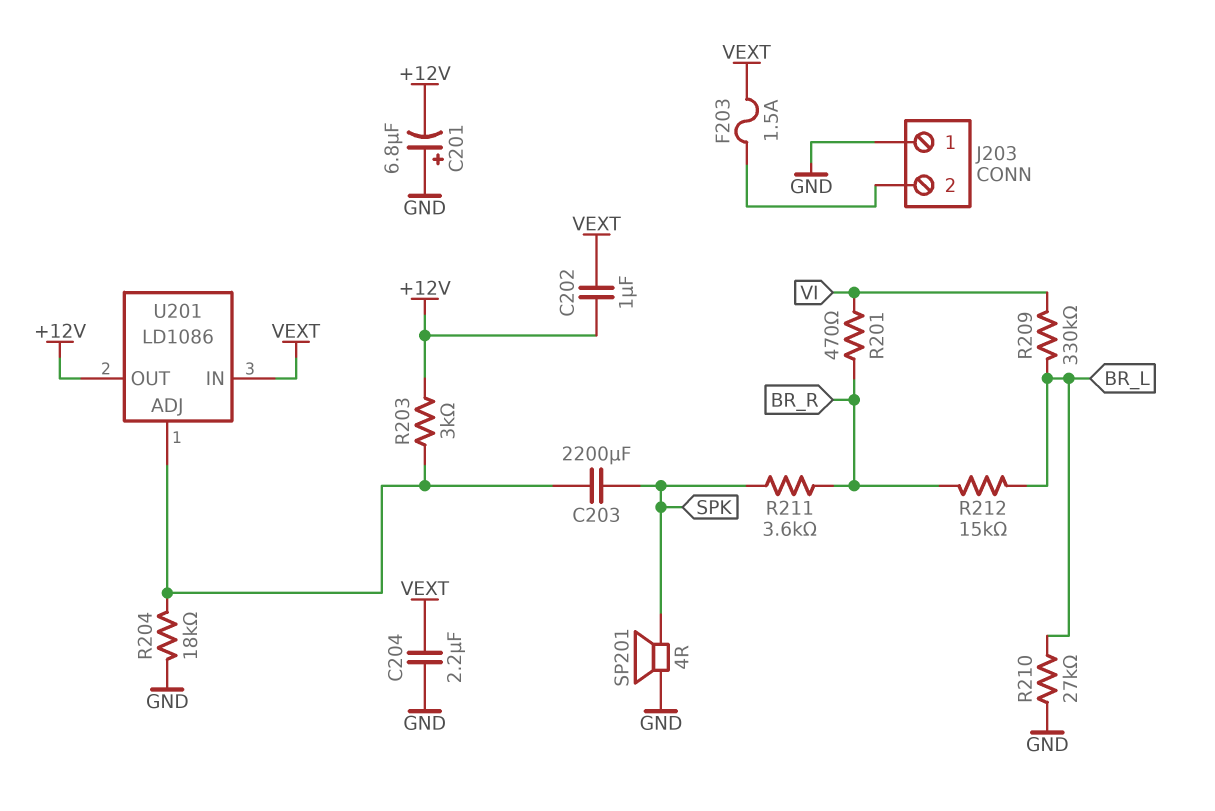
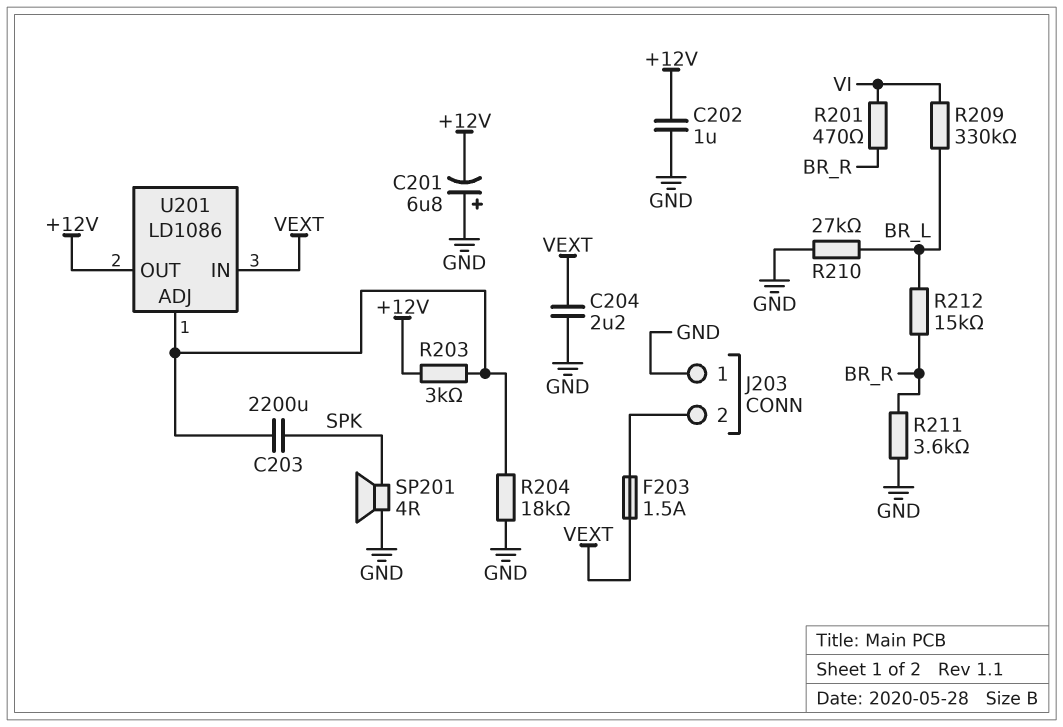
C202: 1uF (+12V, VEXT) -> 1uF (+12V, GND)
R211: 3.6k (BR_R, SPK) -> 3.6k (BR_R, GND)

